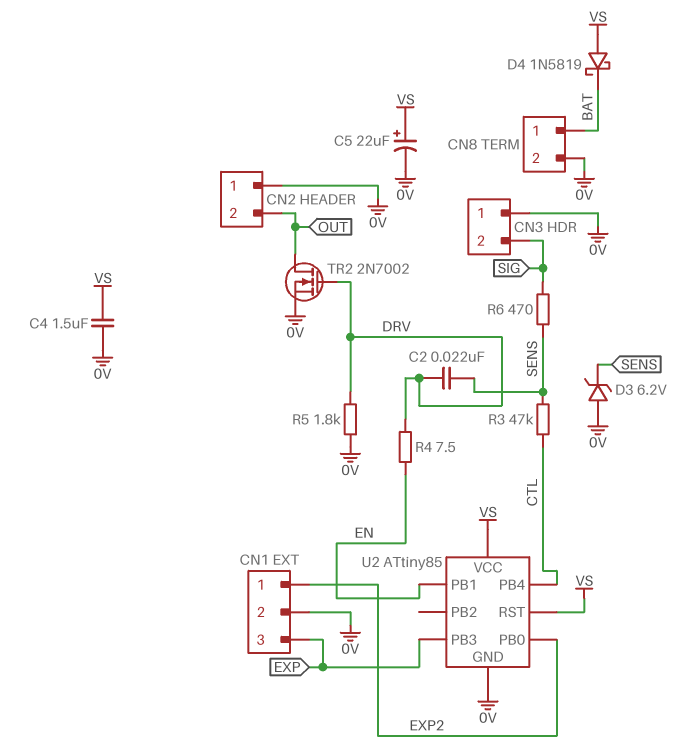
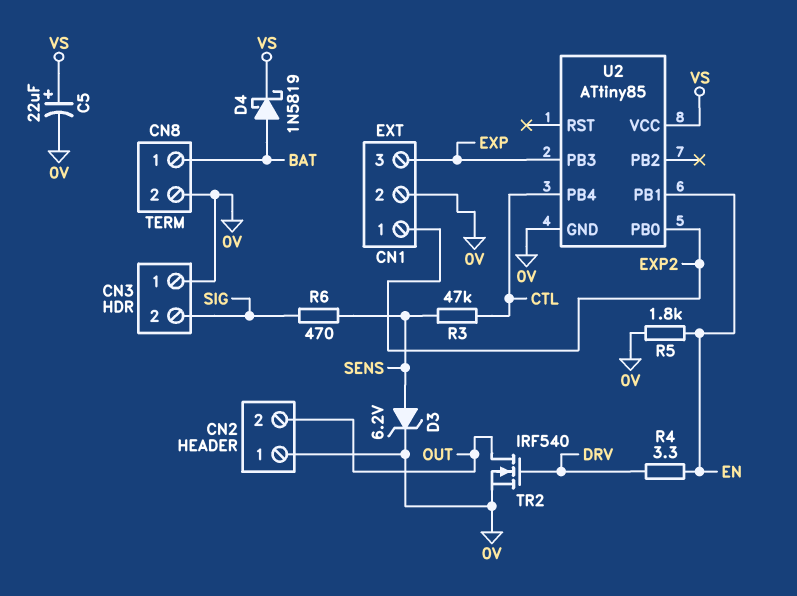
C2: 22nF (DRV, SENS) -> none
C4: 1.5uF (0V, VS) -> none
D3: zener 6.2V (A 0V, K SENS) -> zener 6.2V (A SENS, K 0V)
D4: schottky 1N5819 (A VS, K BAT) -> schottky 1N5819 (A BAT, K VS)
R4: 7.5 (DRV, EN) -> 3.3 (DRV, EN)
R5: 1.8k (0V, DRV) -> 1.8k (0V, EN)
TR2: NMOS 2N7002 (G DRV, D OUT, S 0V) -> NMOS IRF540 (G DRV, D OUT, S 0V)
U2 pin RST: VS -> none

